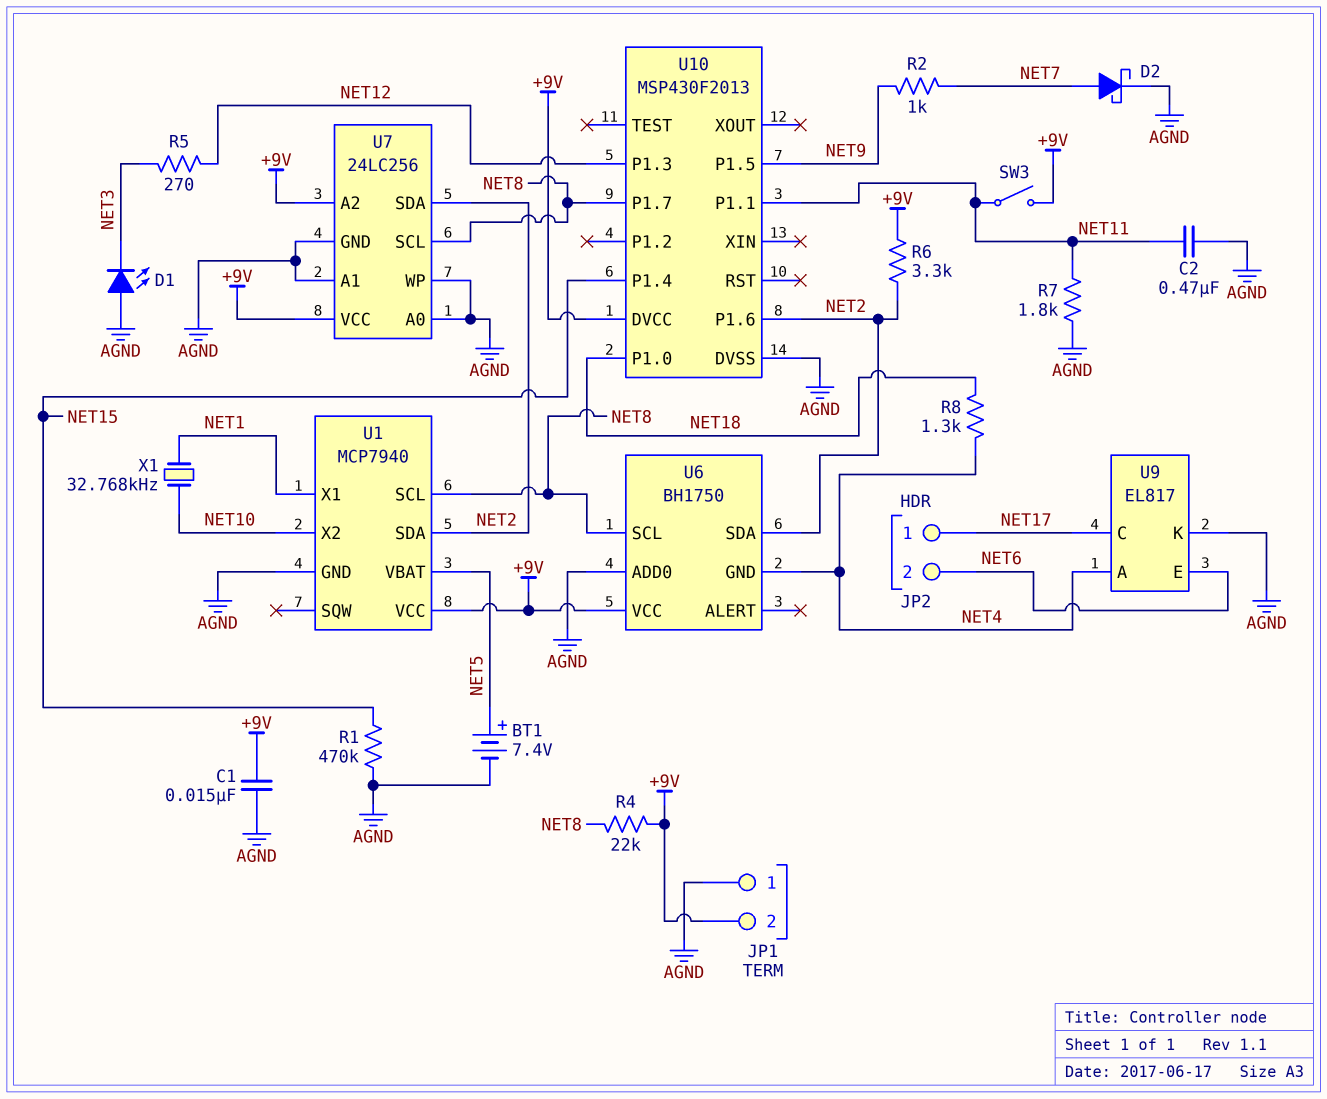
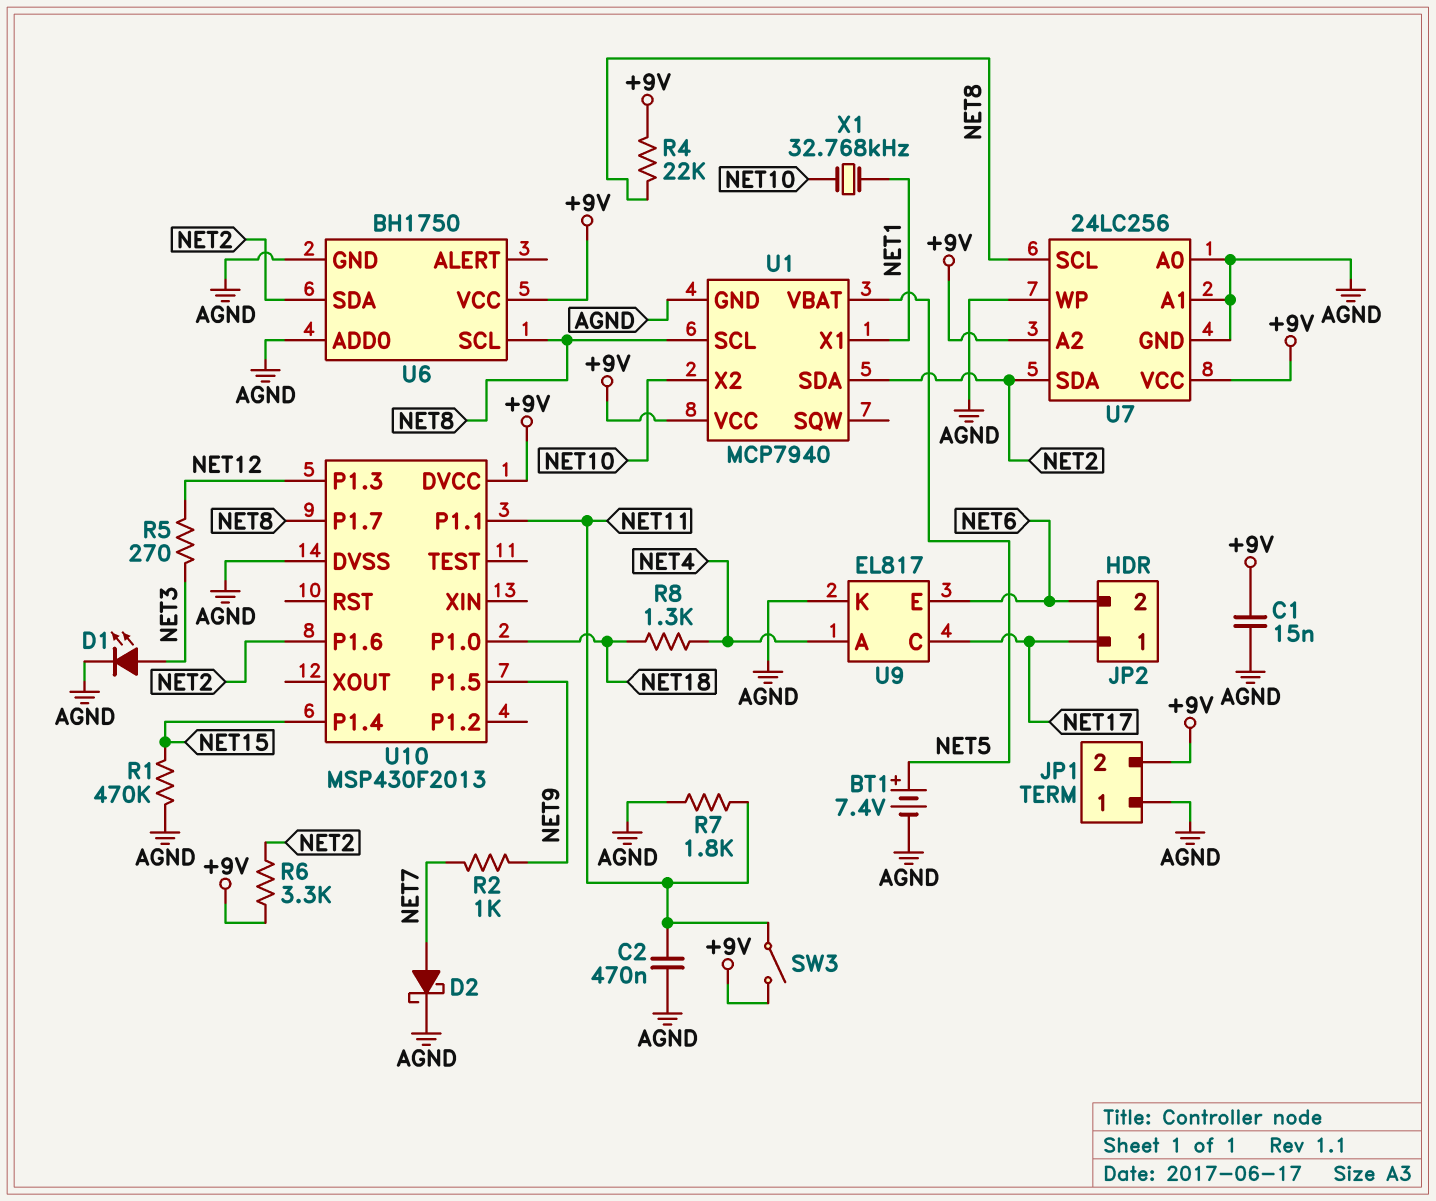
D1: LED (A AGND, K NET3) -> LED (A NET3, K AGND)
U6 pin GND: NET4 -> AGND

